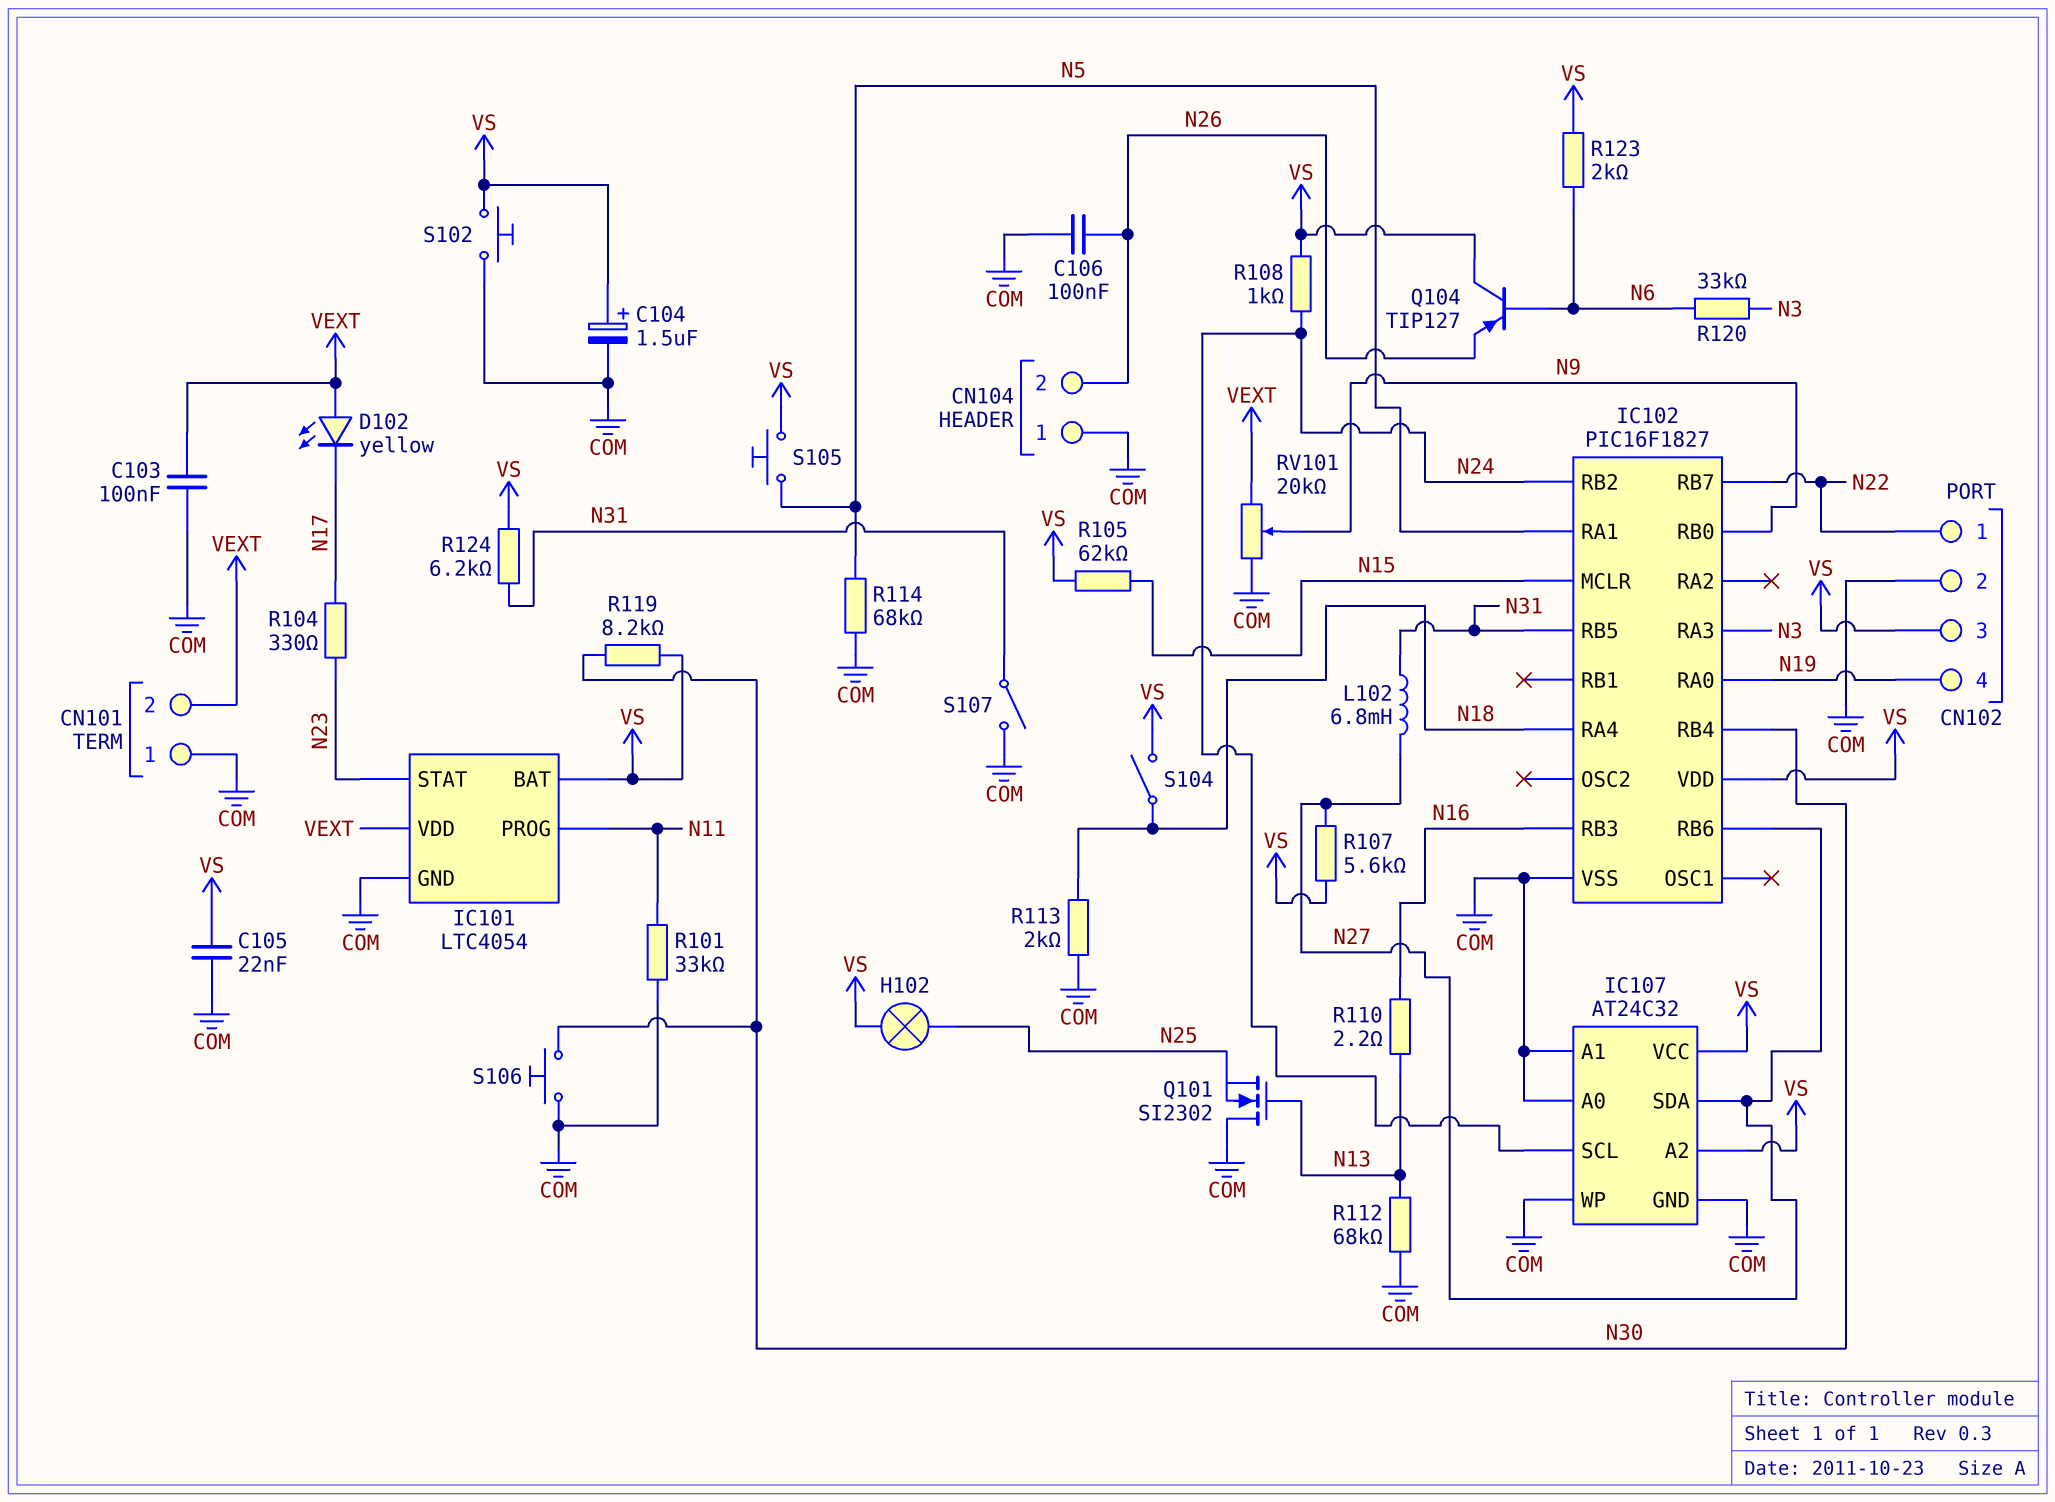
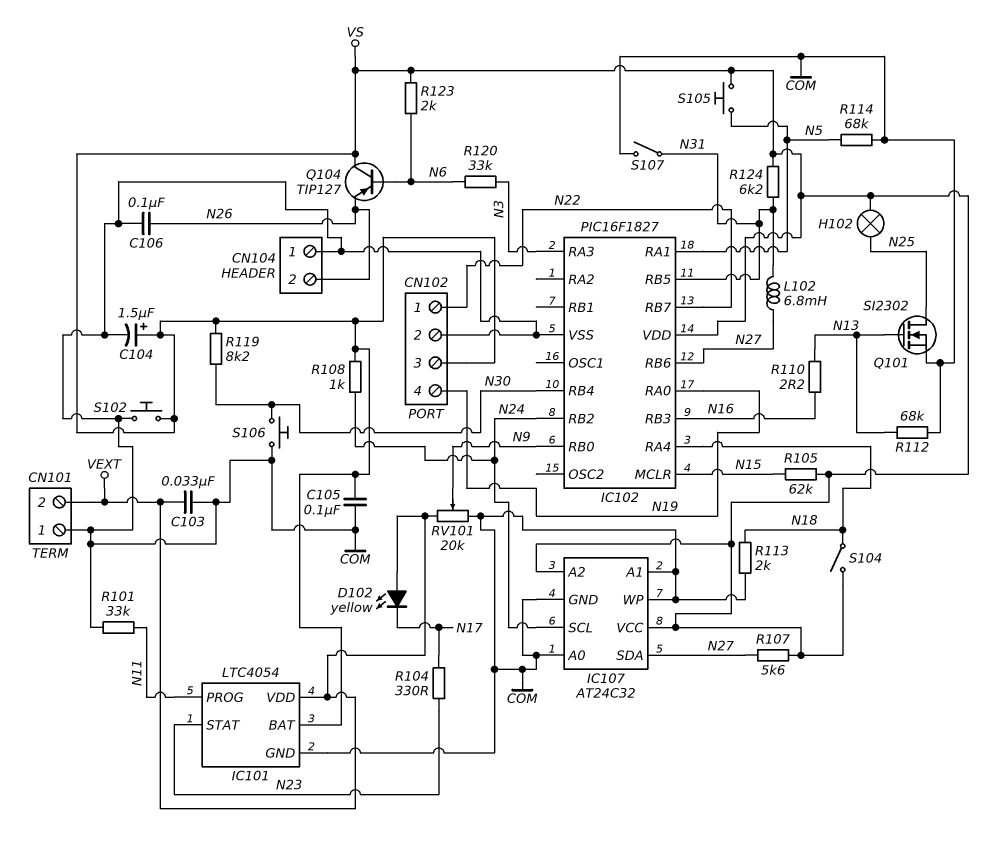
C103: 100nF (COM, VEXT) -> 33nF (COM, VEXT)
C105: 22nF (COM, VS) -> 100nF (COM, VS)
Q101: NMOS SI2302 (G N13, D COM, S N25) -> NMOS SI2302 (G N13, D N25, S COM)

